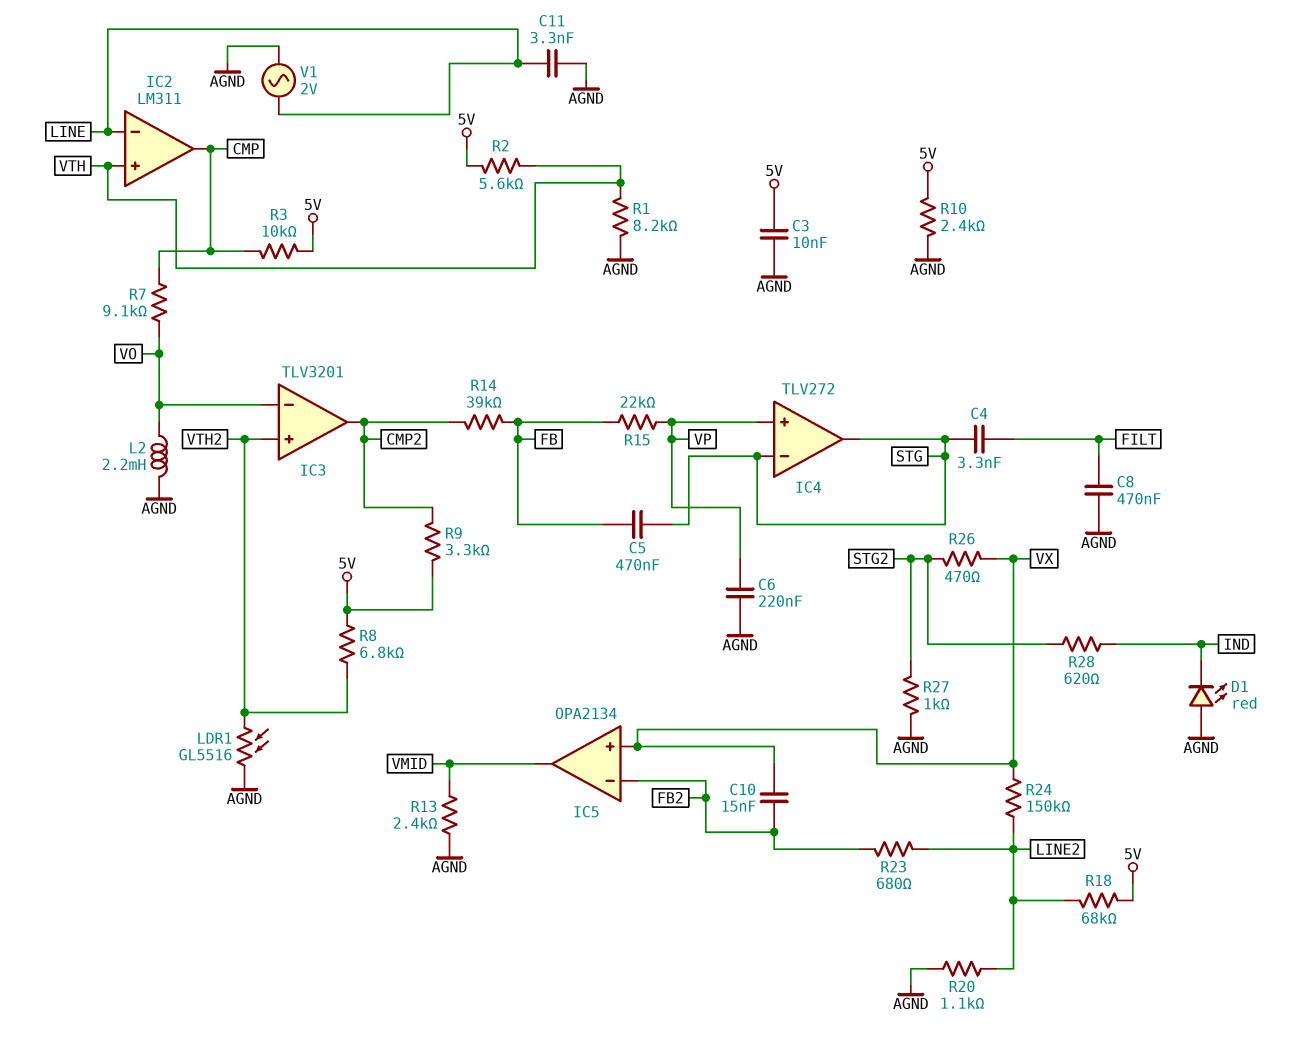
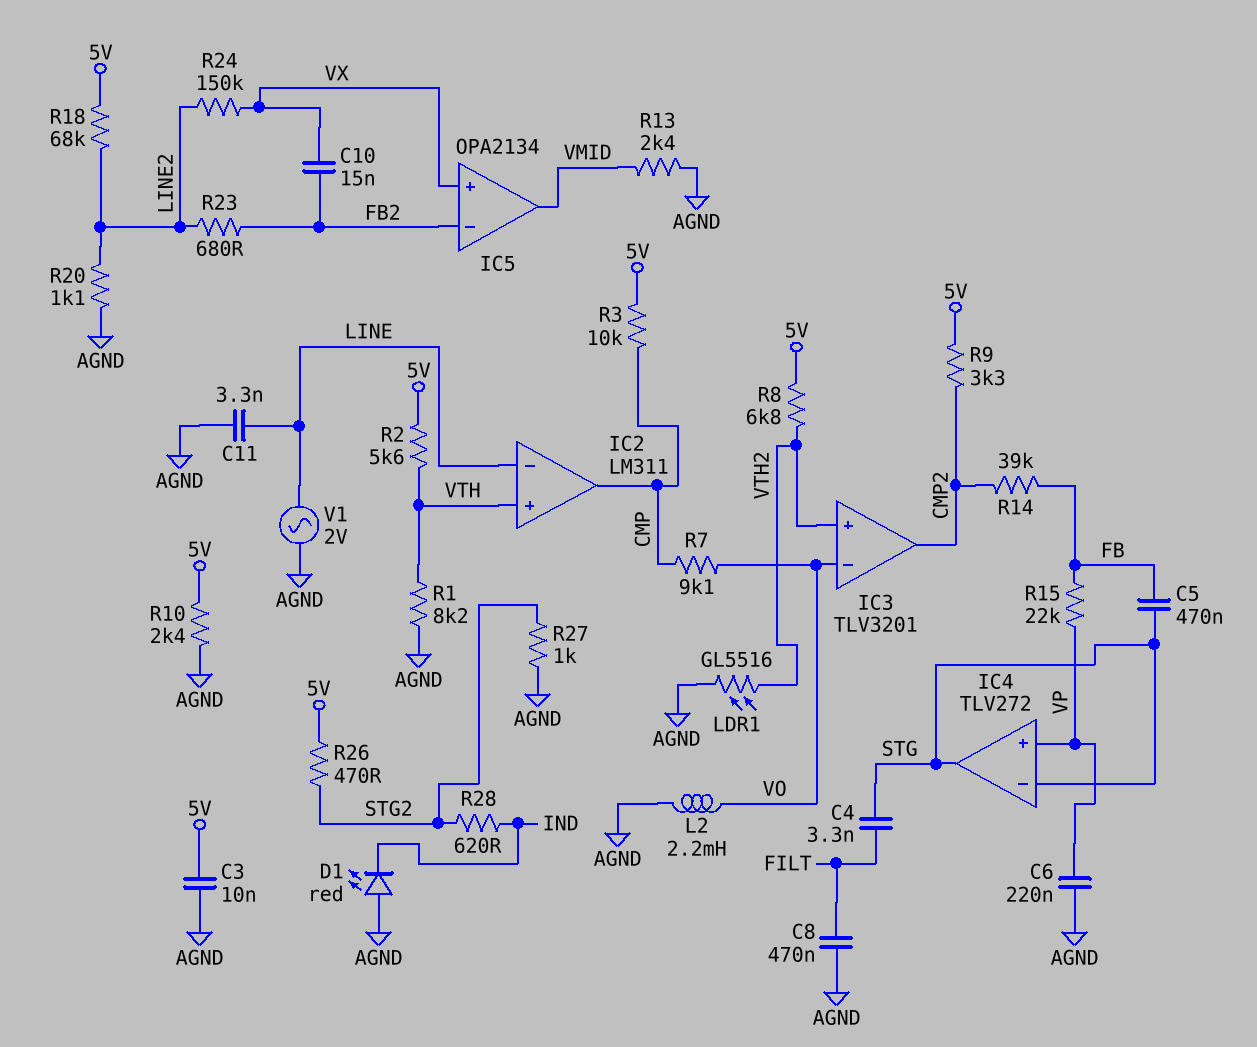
R26: 470 (STG2, VX) -> 470 (5V, STG2)

